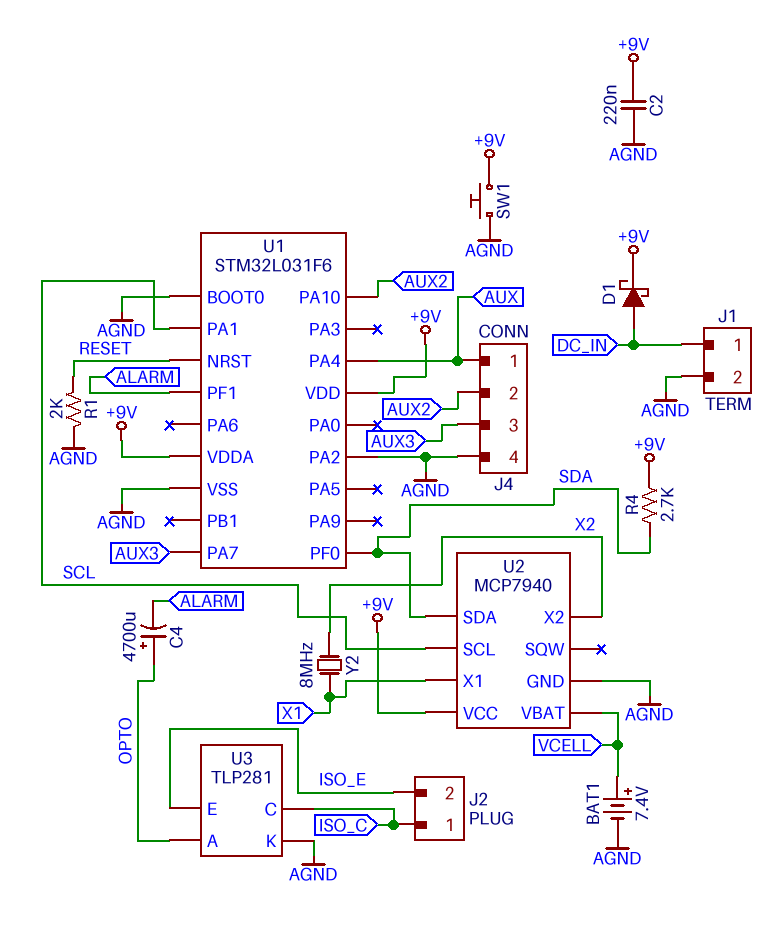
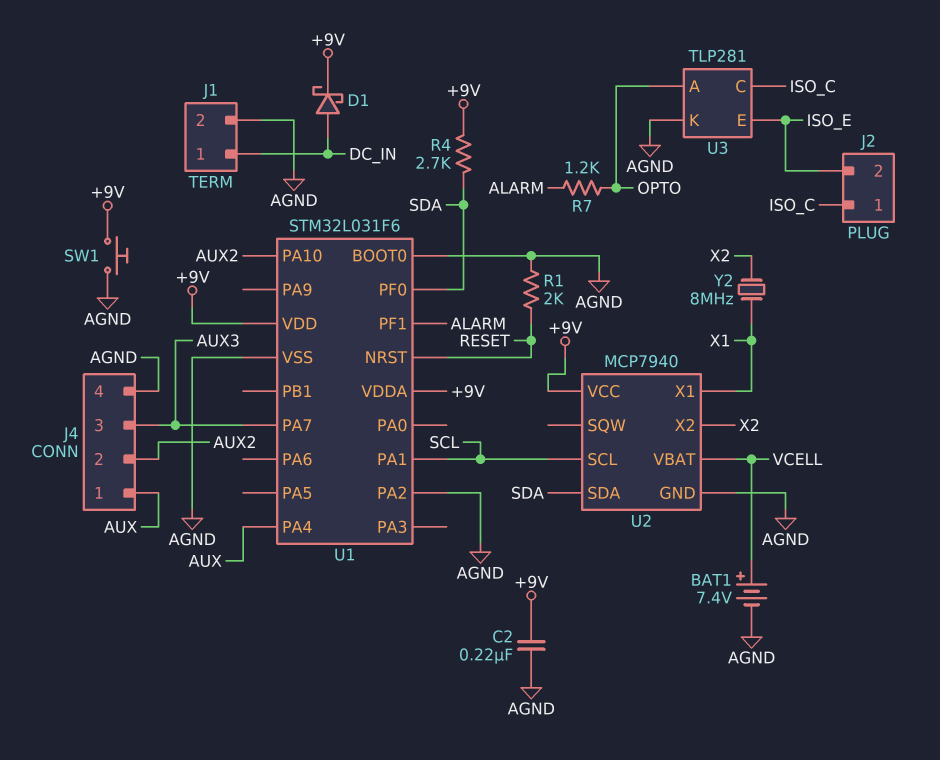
C4: 4700uF (plus OPTO, minus ALARM) -> none
R7: none -> 1.2k (ALARM, OPTO)

